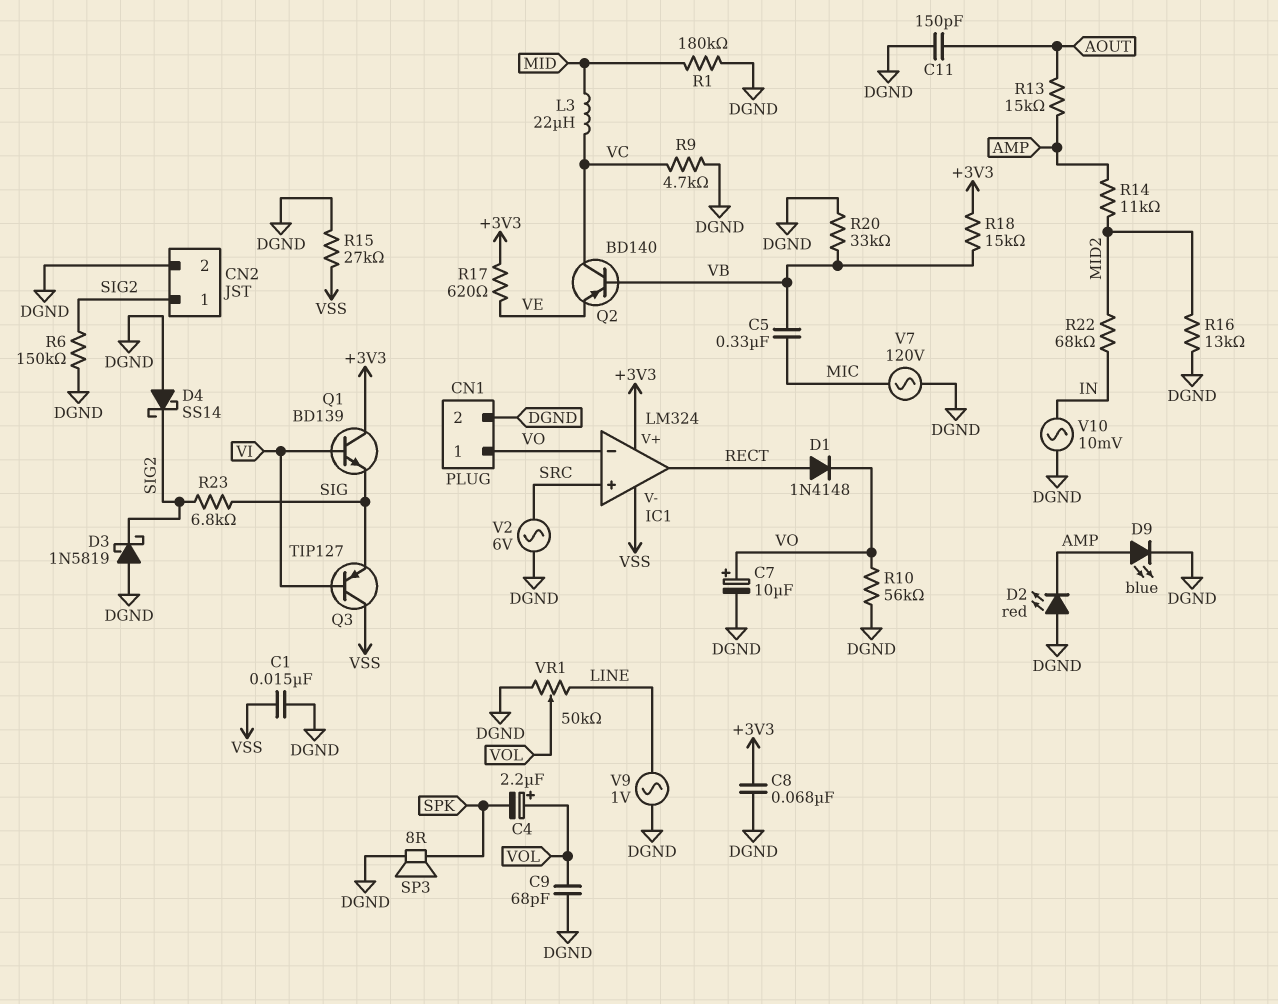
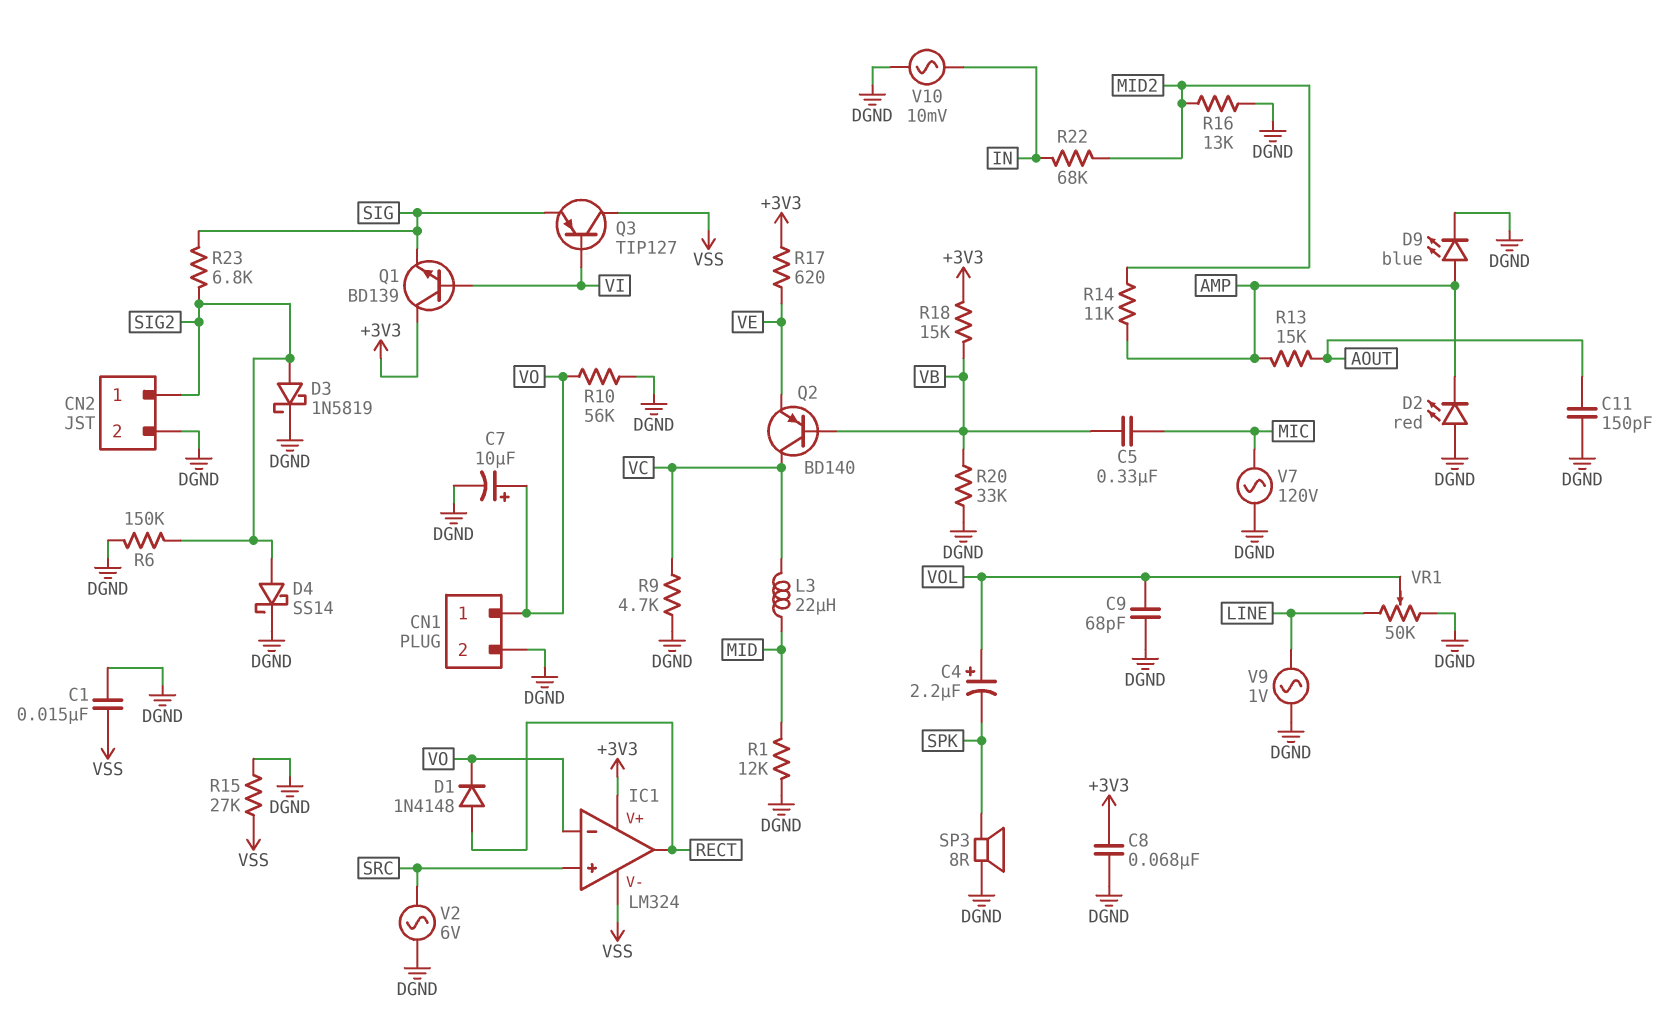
D3: schottky 1N5819 (A DGND, K SIG2) -> schottky 1N5819 (A SIG2, K DGND)
D4: schottky SS14 (A DGND, K SIG2) -> schottky SS14 (A SIG2, K DGND)
R1: 180k (DGND, MID) -> 12k (DGND, MID)

